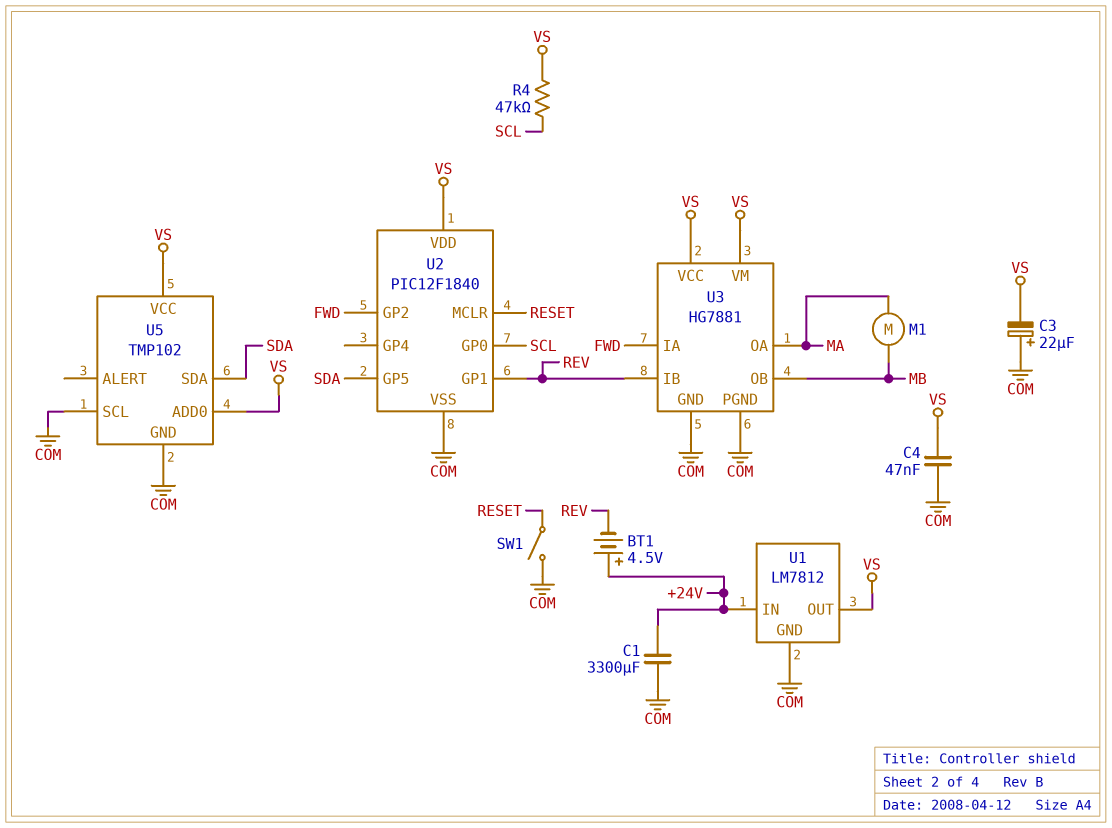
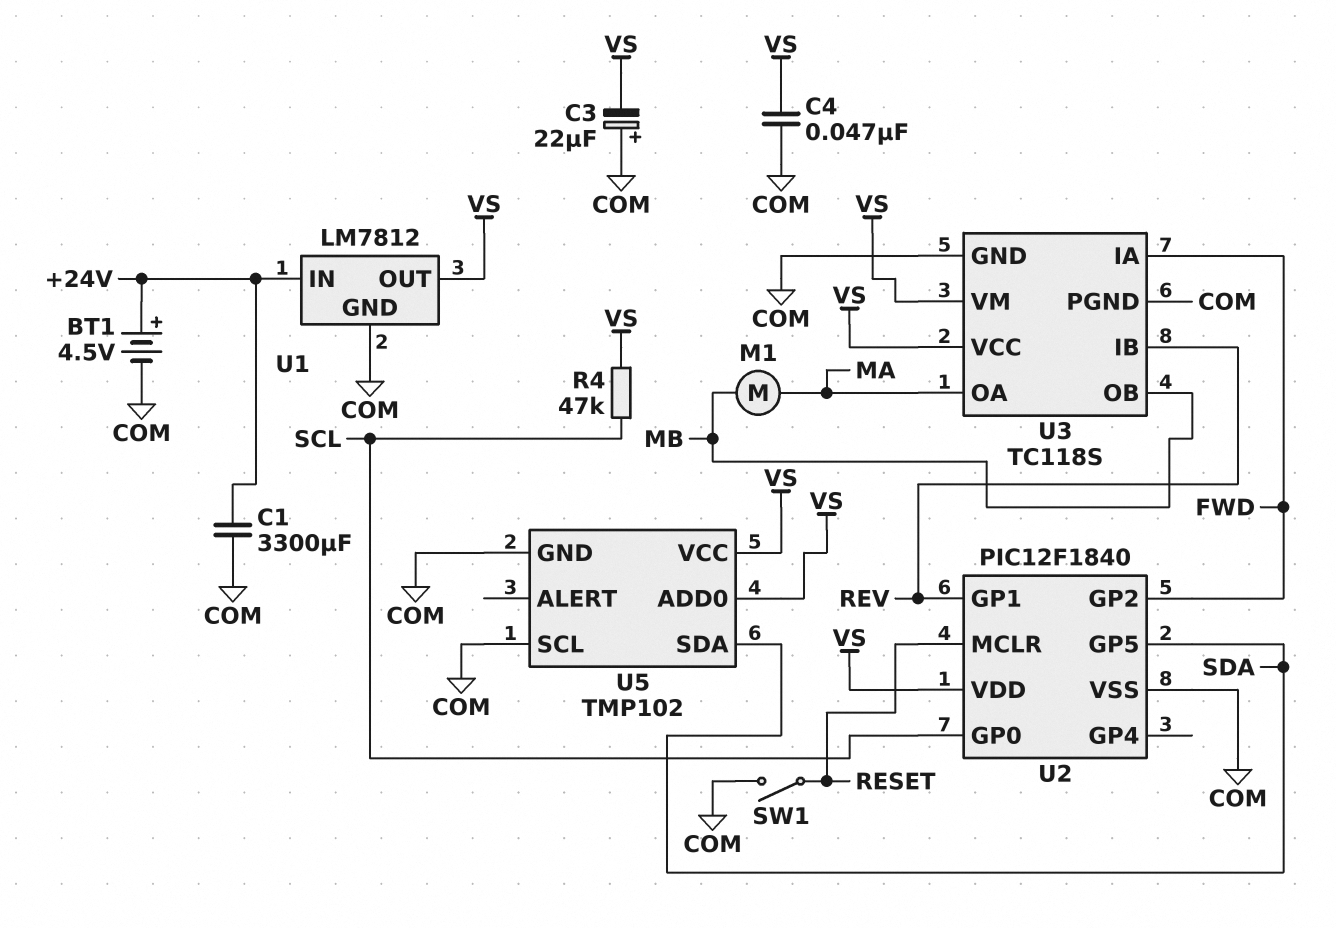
BT1: 4.5V (plus +24V, minus REV) -> 4.5V (plus +24V, minus COM)
U3: HG7881 -> TC118S

